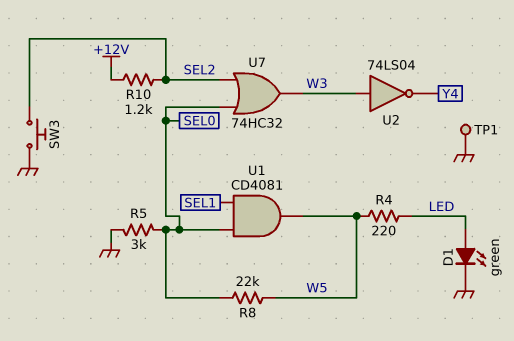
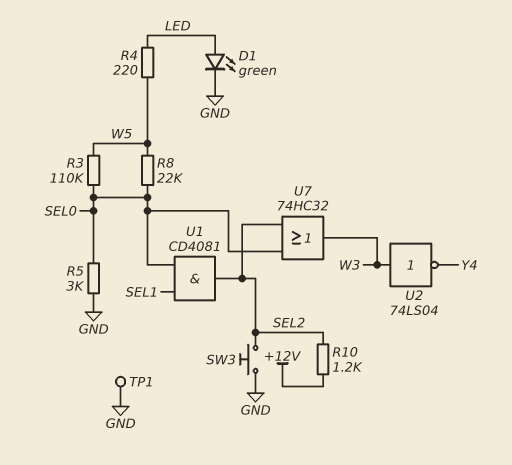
R3: none -> 110k (SEL0, W5)
U1: AND CD4081 (in SEL0, in SEL1, out W5) -> AND CD4081 (in SEL0, in SEL1, out SEL2)

